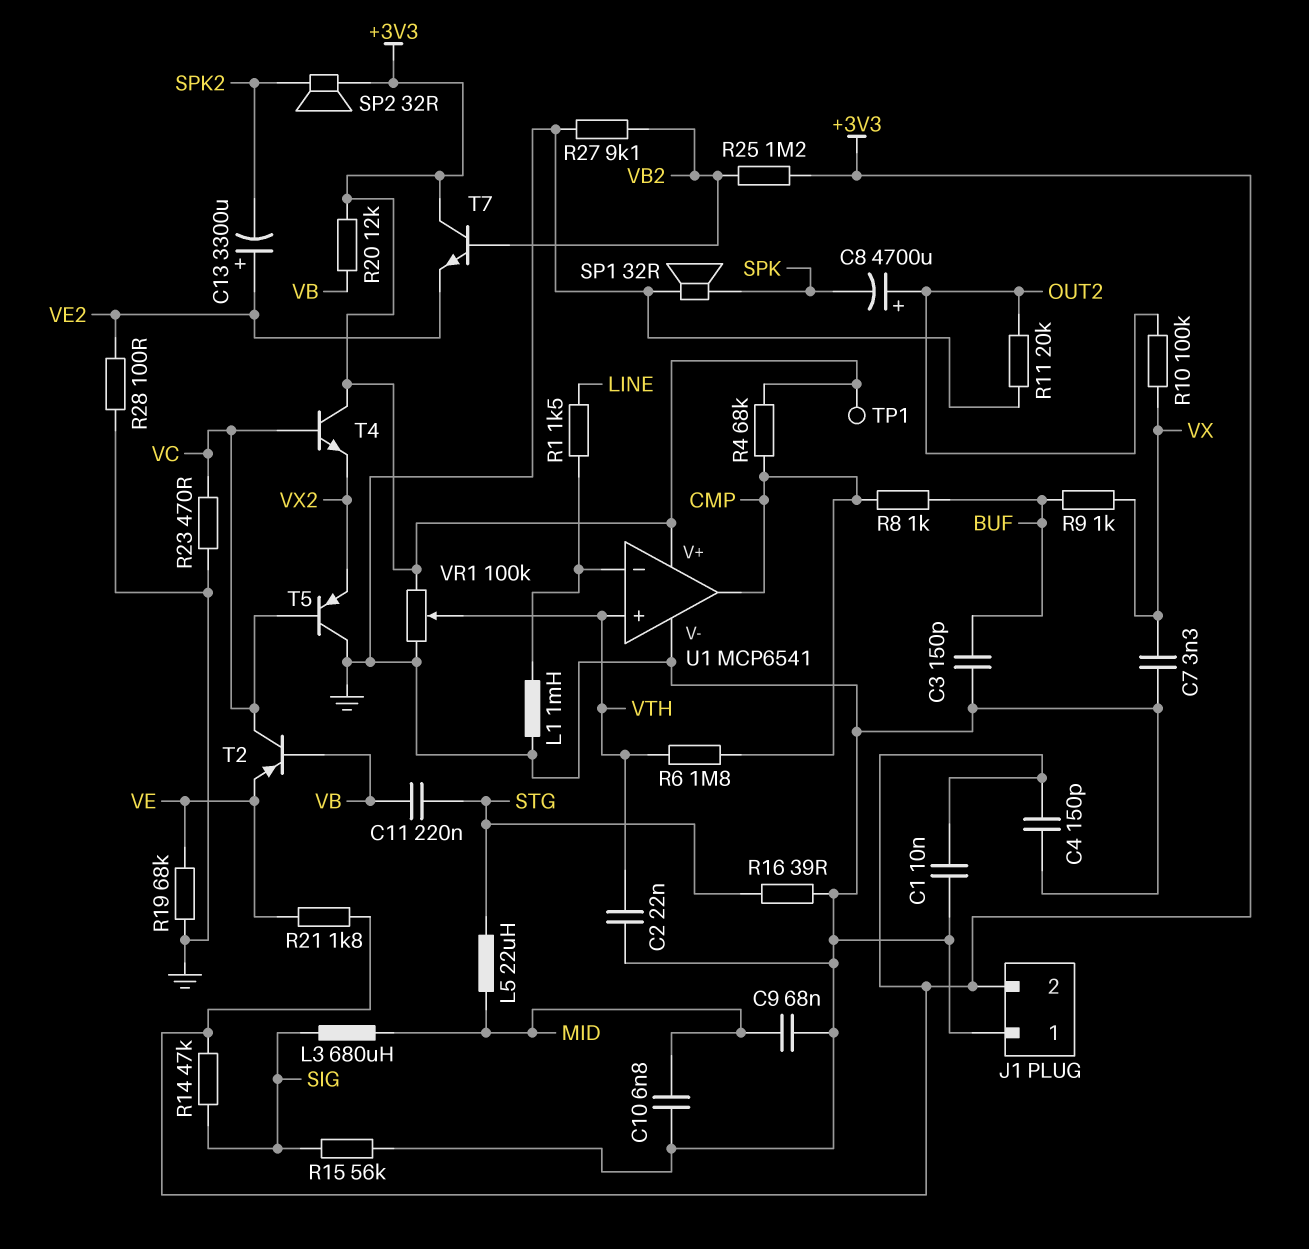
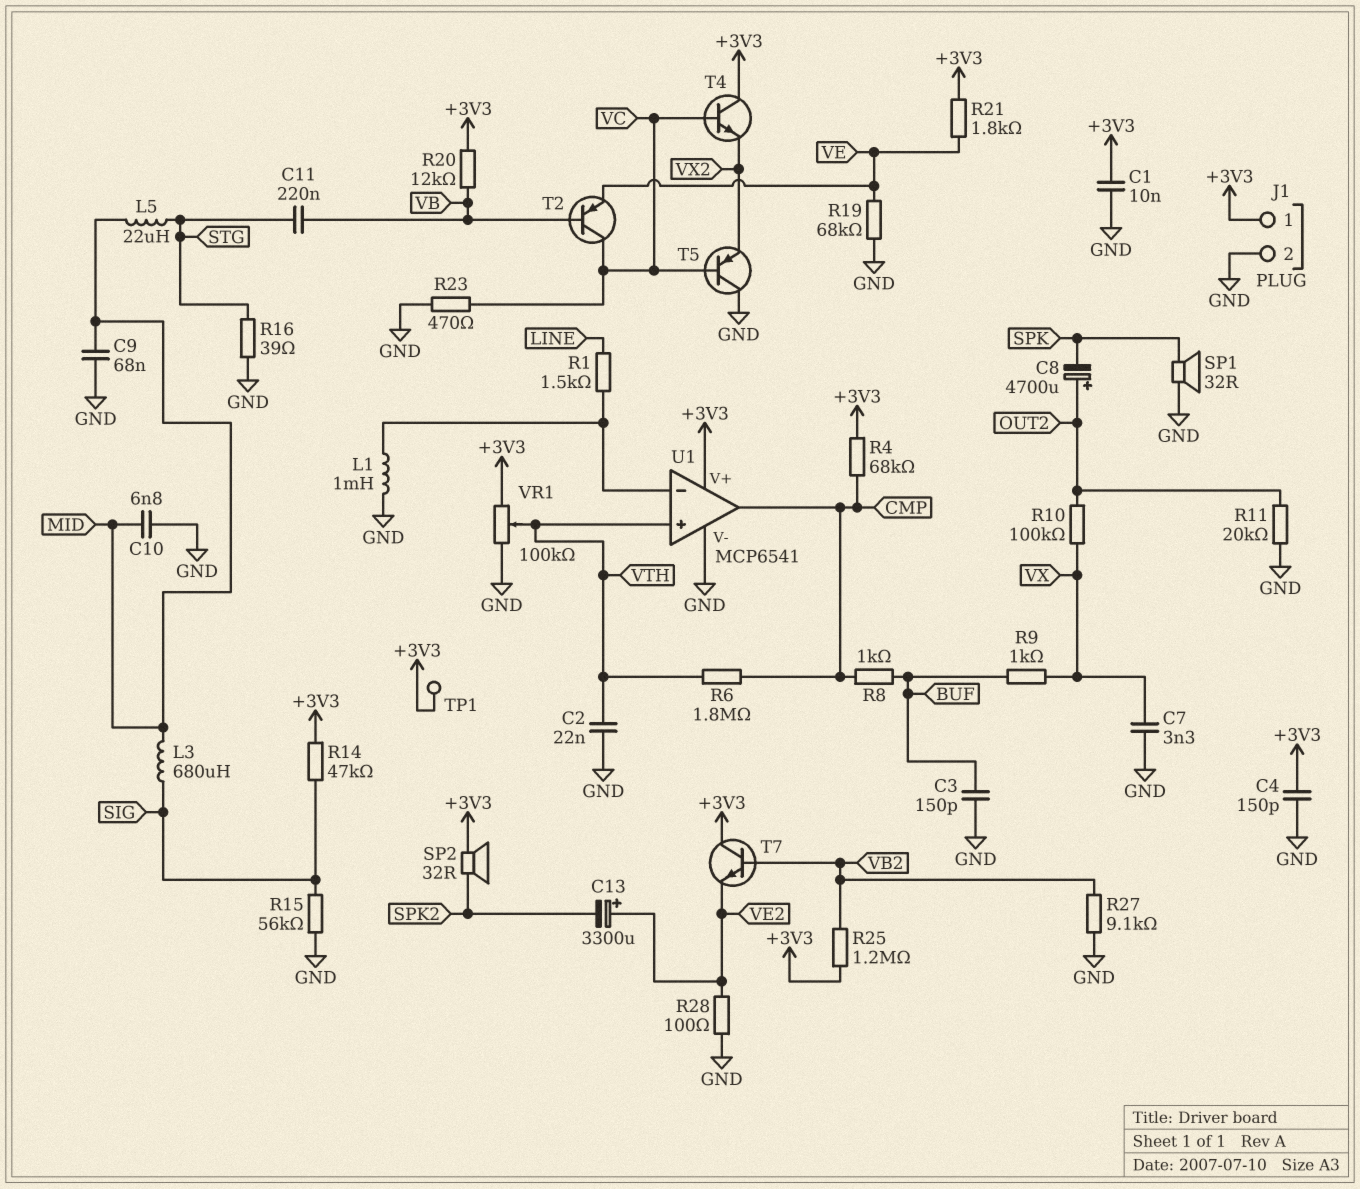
J1 pin 1: GND -> +3V3
J1 pin 2: +3V3 -> GND

